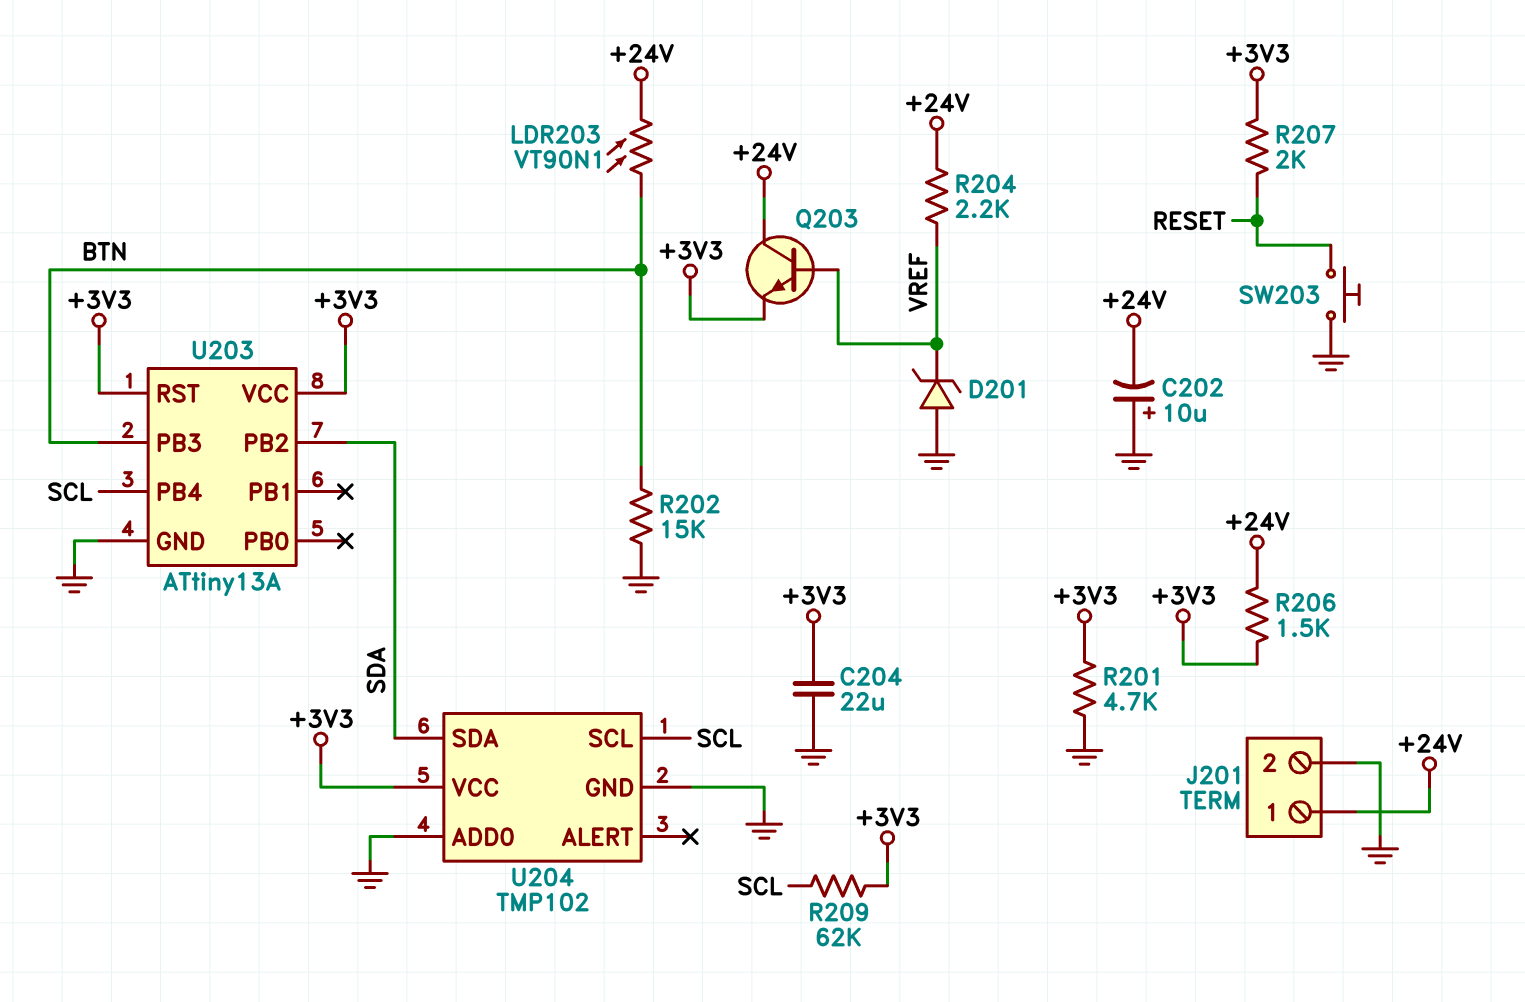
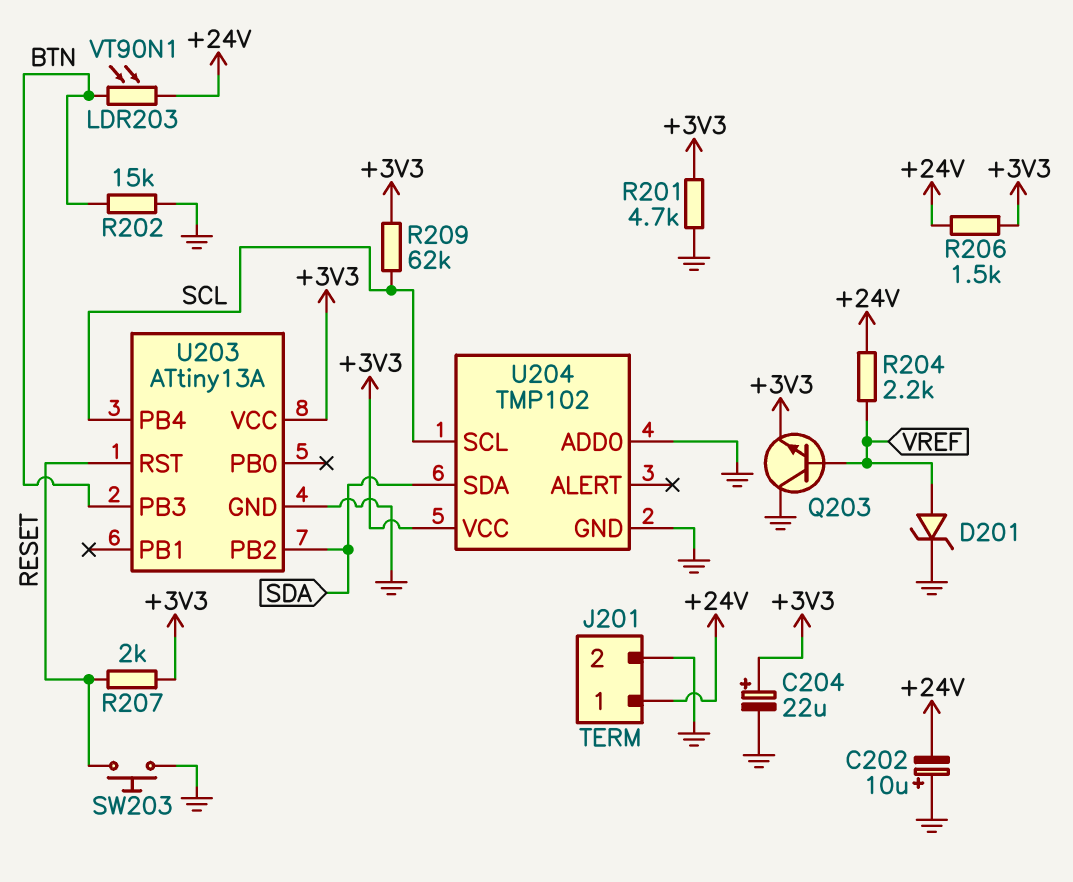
C204: 22uF (+3V3, GND) -> 22uF (plus +3V3, minus GND)
D201: zener (A GND, K VREF) -> zener (A VREF, K GND)
Q203: NPN (B VREF, C +24V, E +3V3) -> NPN (B VREF, C GND, E +3V3)
U203 pin RST: +3V3 -> RESET

